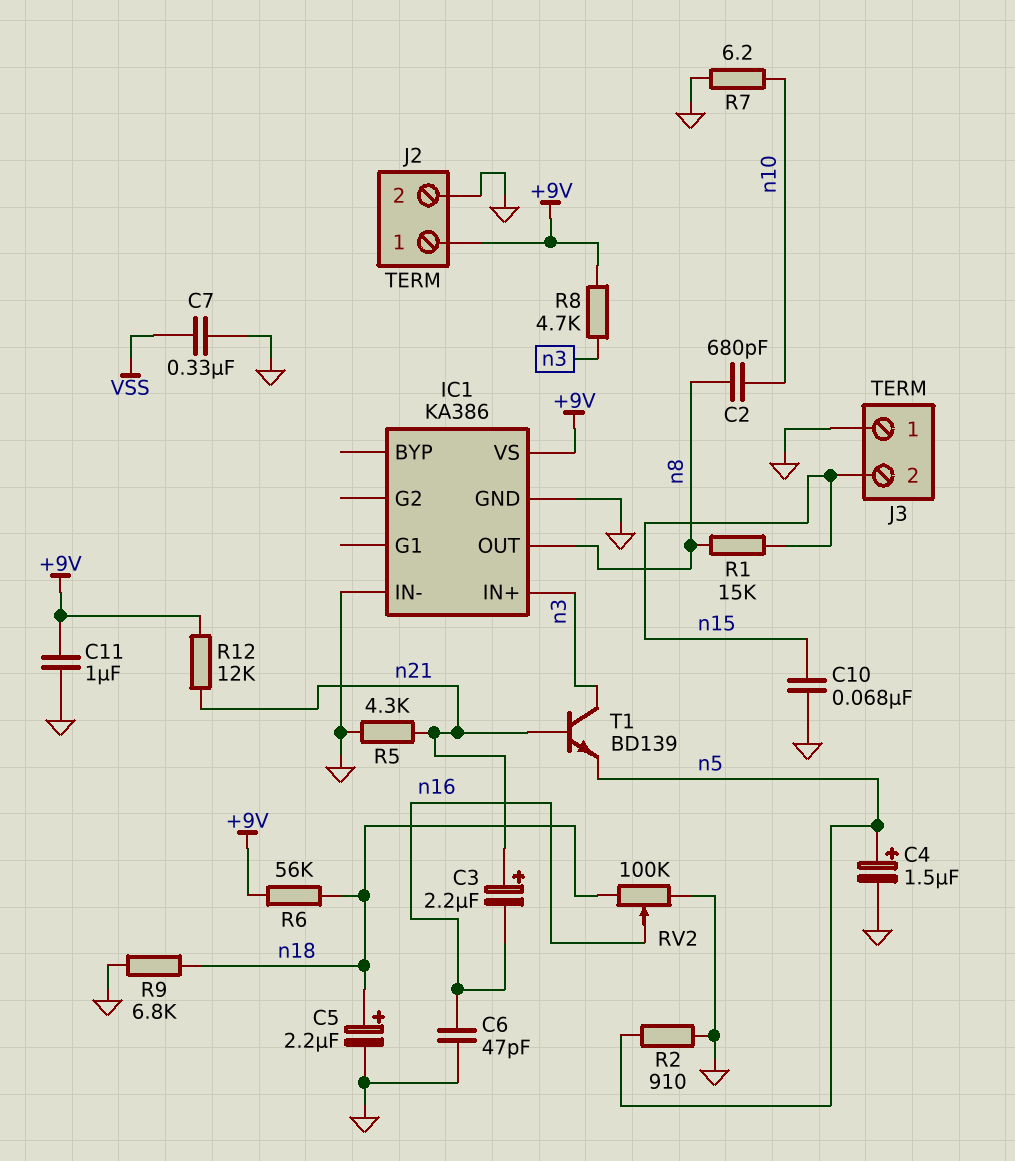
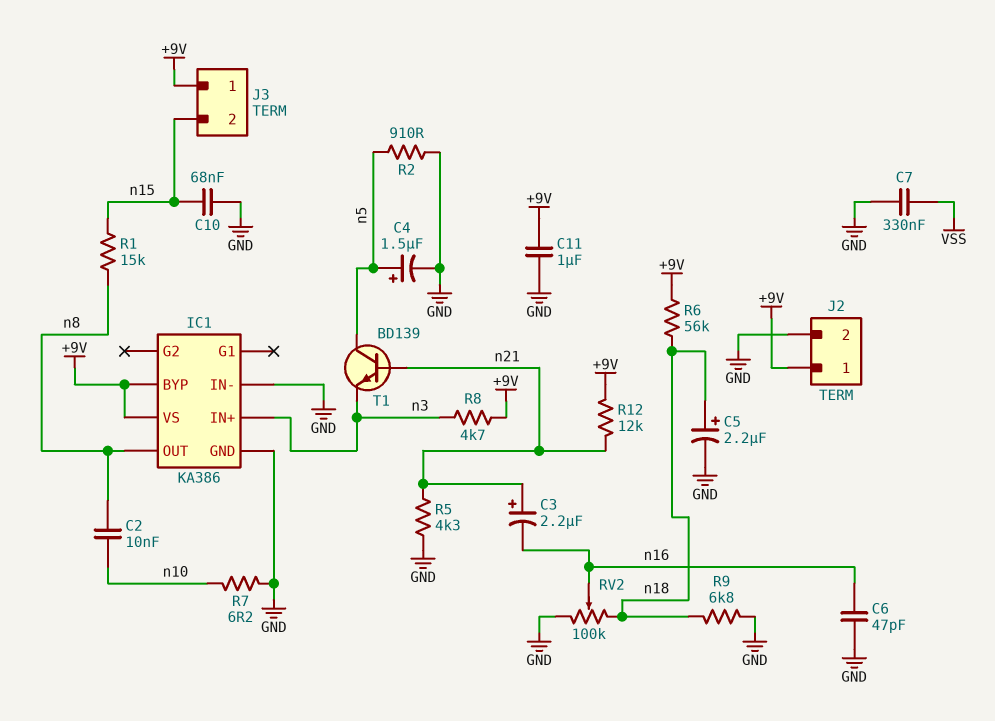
C2: 680pF (n8, n10) -> 10nF (n8, n10)
IC1 pin BYP: none -> +9V
J3 pin 1: GND -> +9V
T1: NPN BD139 (B n21, C n3, E n5) -> NPN BD139 (B n21, C n5, E n3)

